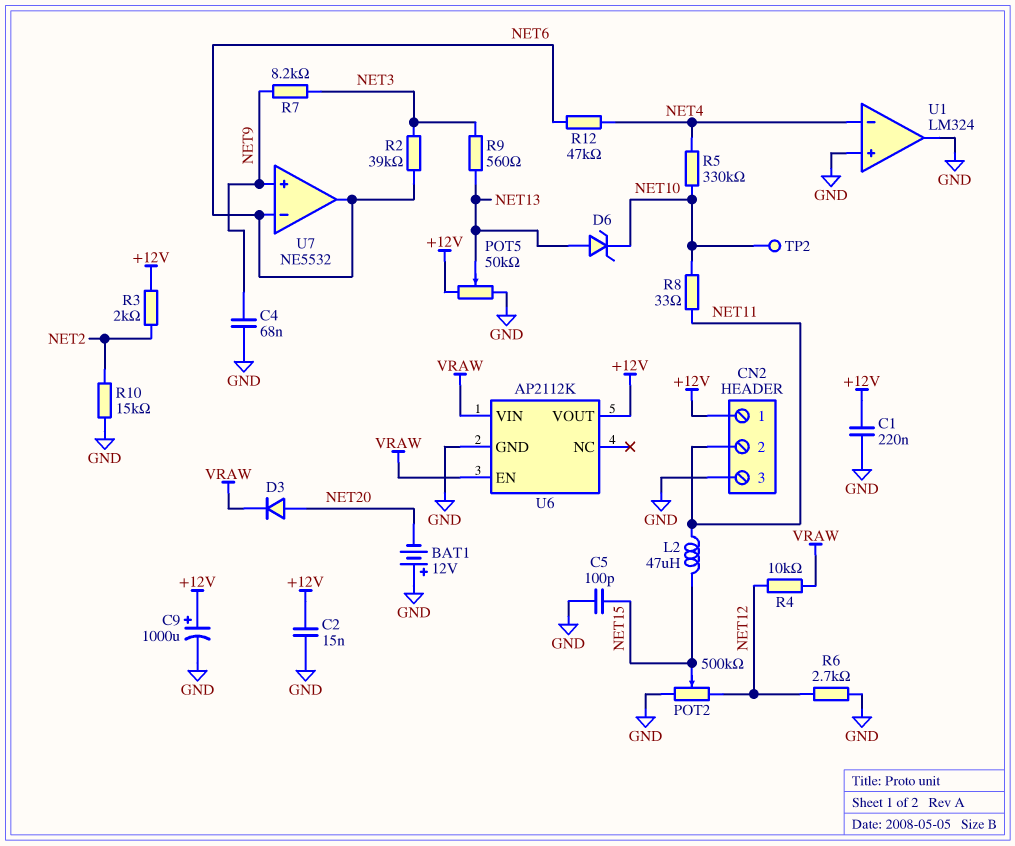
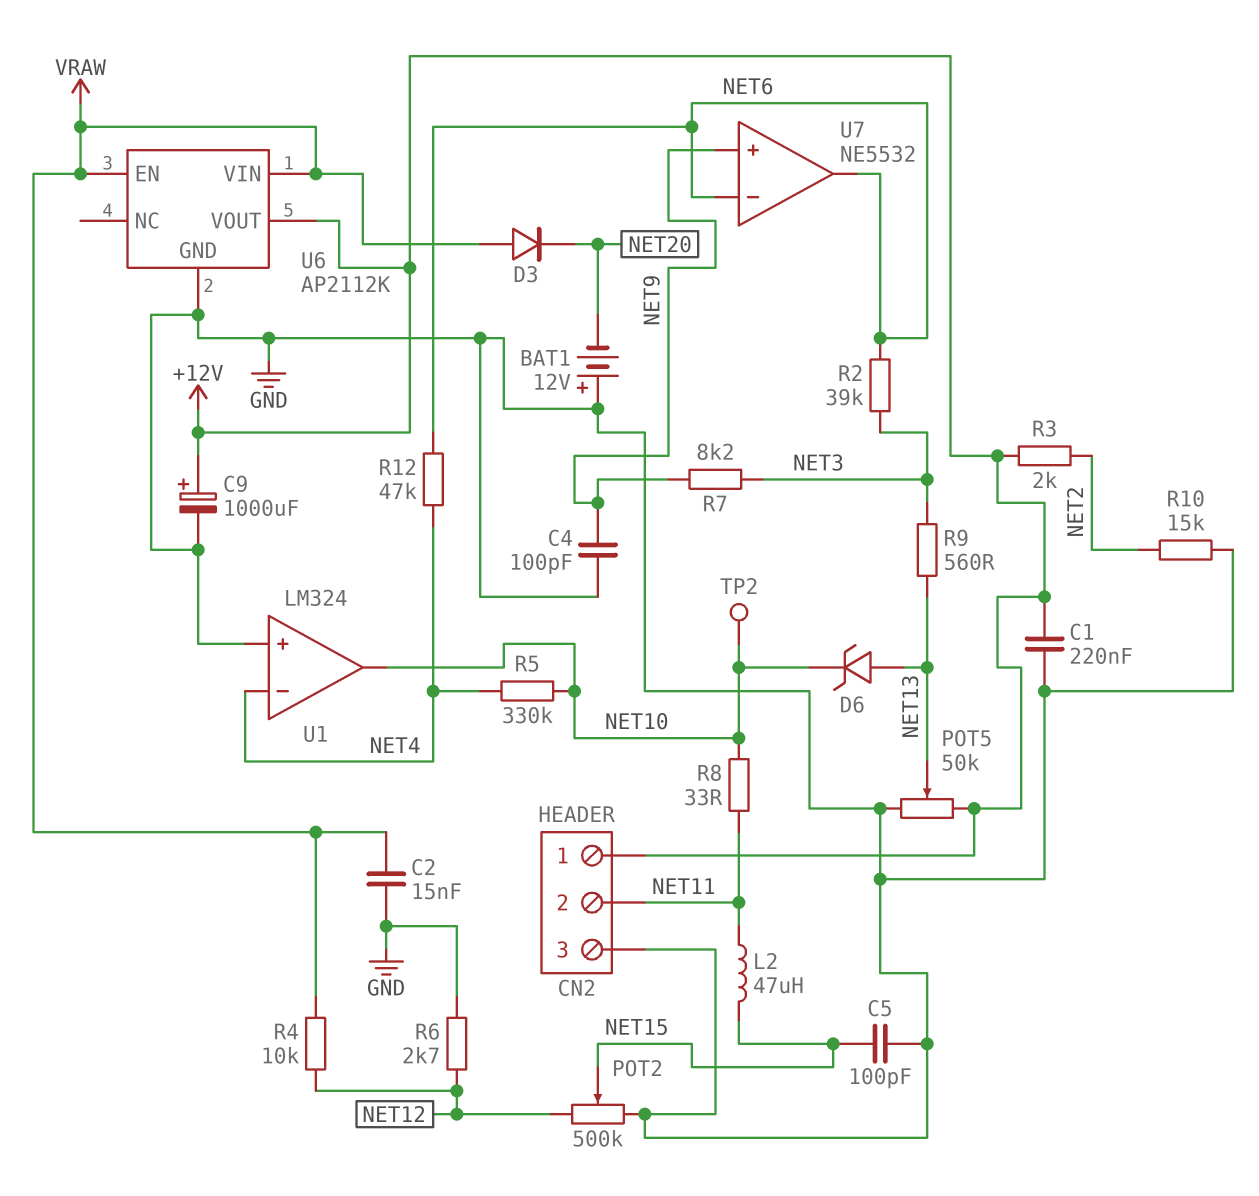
C2: 15nF (+12V, GND) -> 15nF (GND, VRAW)
C4: 68nF (GND, NET9) -> 100pF (GND, NET9)
D3: diode (A NET20, K VRAW) -> diode (A VRAW, K NET20)
U1 pin out: GND -> NET10

